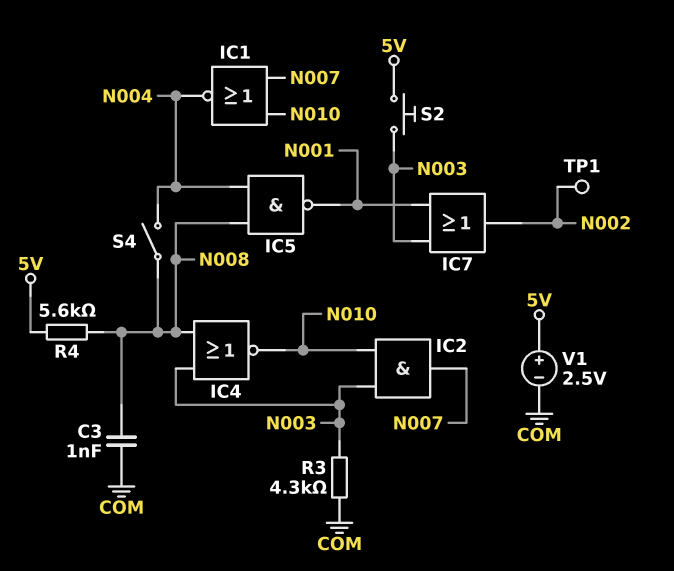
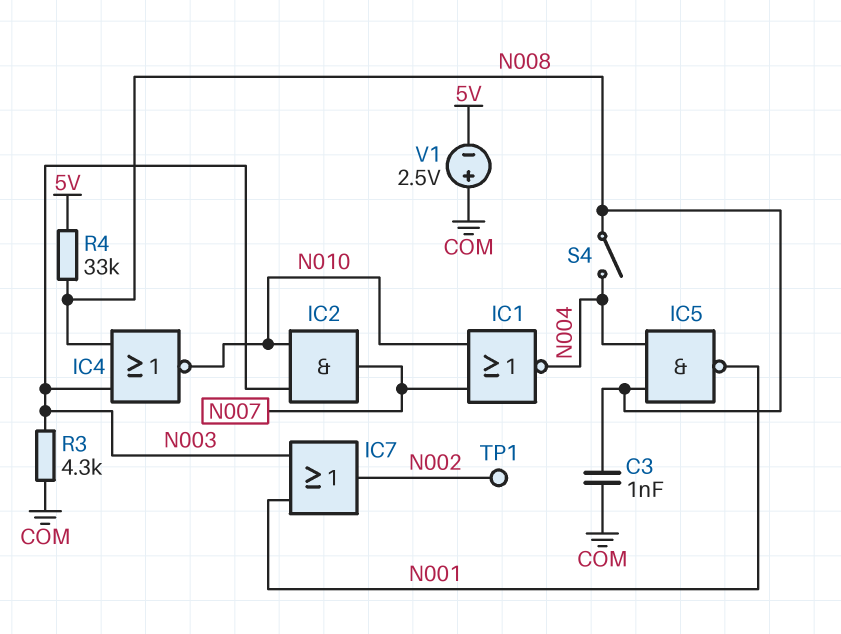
R4: 5.6k (5V, N008) -> 33k (5V, N008)
S2: button (5V, N003) -> none
V1: 2.5V (plus 5V, minus COM) -> 2.5V (plus COM, minus 5V)

